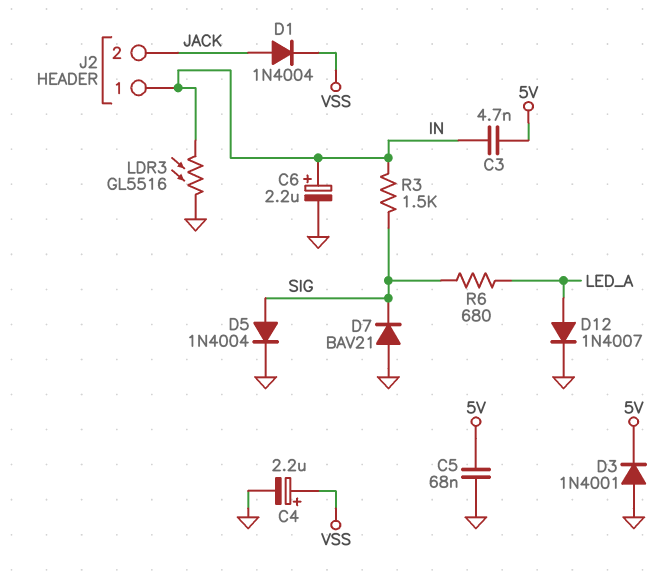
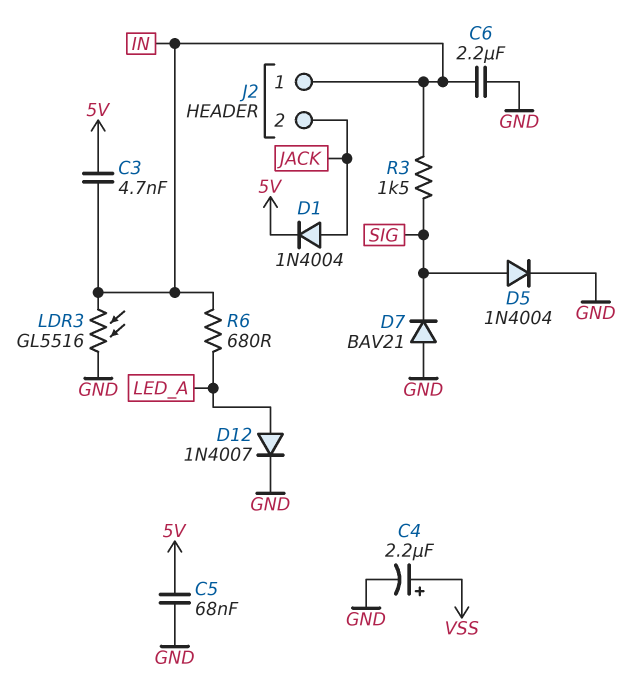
C6: 2.2uF (plus IN, minus GND) -> 2.2uF (GND, IN)
D1: diode 1N4004 (A JACK, K VSS) -> diode 1N4004 (A JACK, K 5V)
D3: diode 1N4001 (A GND, K 5V) -> none
R6: 680 (LED_A, SIG) -> 680 (IN, LED_A)

